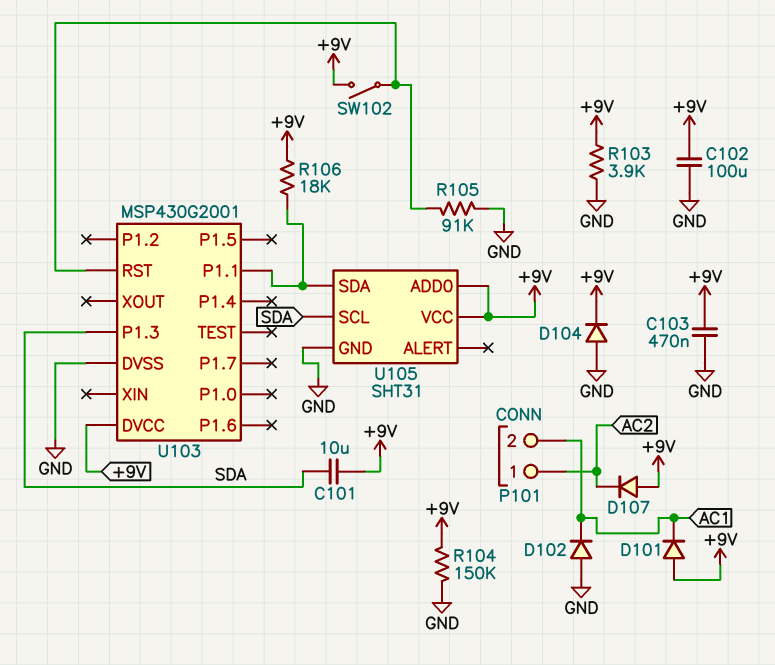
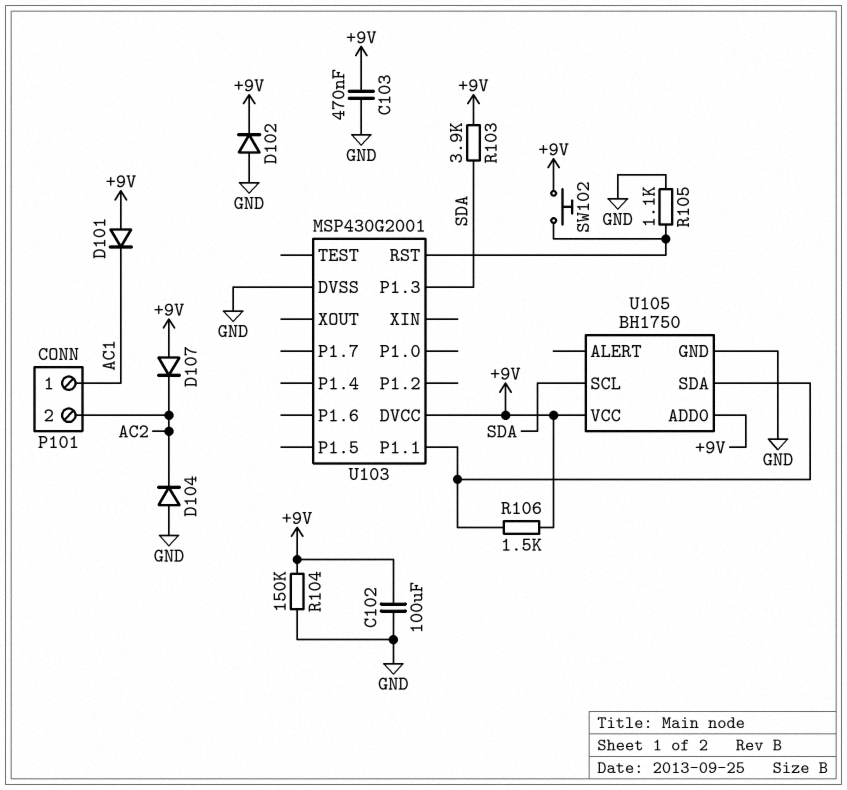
C101: 10uF (+9V, SDA) -> none
D102: diode (A GND, K AC1) -> diode (A GND, K +9V)
D104: diode (A GND, K +9V) -> diode (A GND, K AC2)
P101 pin 1: AC2 -> AC1
P101 pin 2: AC1 -> AC2
R103: 3.9k (+9V, GND) -> 3.9k (+9V, SDA)
R105: 91k (GND, U103/RST) -> 1.1k (GND, U103/RST)
R106: 18k (+9V, U103/P1.1) -> 1.5k (+9V, U103/P1.1)
SW102: switch (+9V, U103/RST) -> button (+9V, U103/RST)
U105: SHT31 -> BH1750

